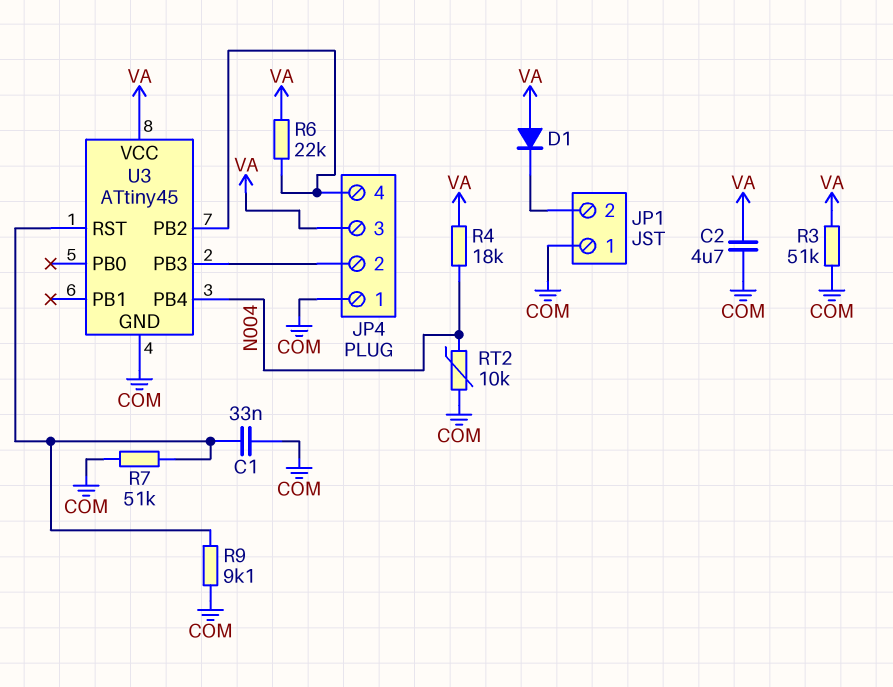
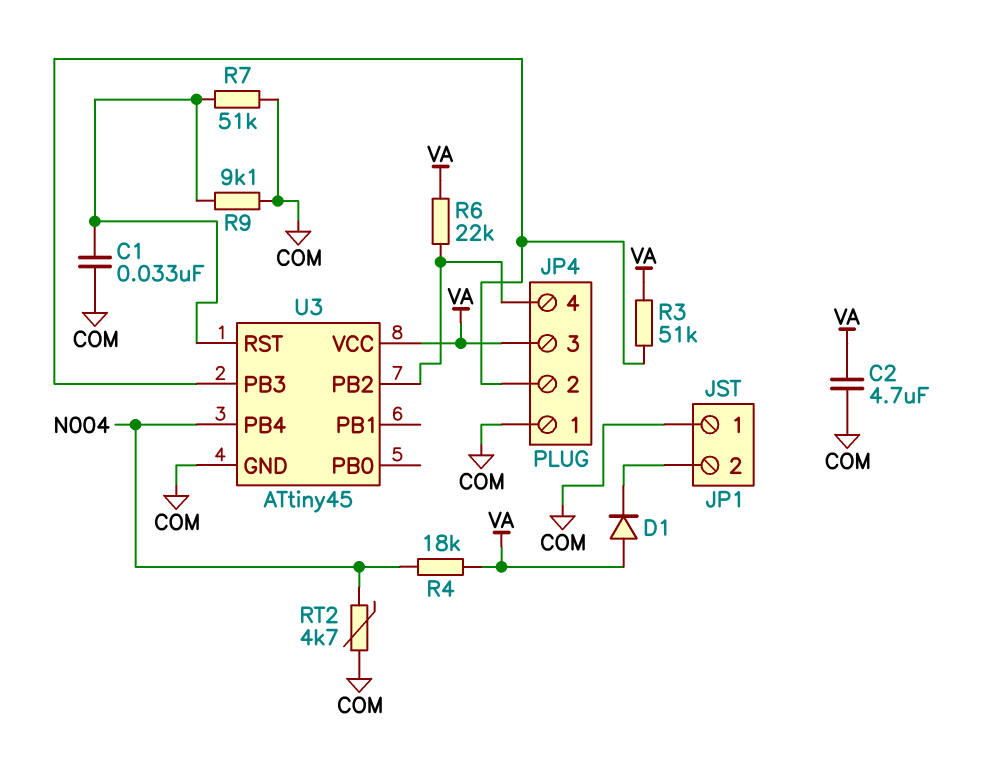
R3: 51k (COM, VA) -> 51k (JP4/2, VA)
RT2: 10k (COM, N004) -> 4.7k (COM, N004)

